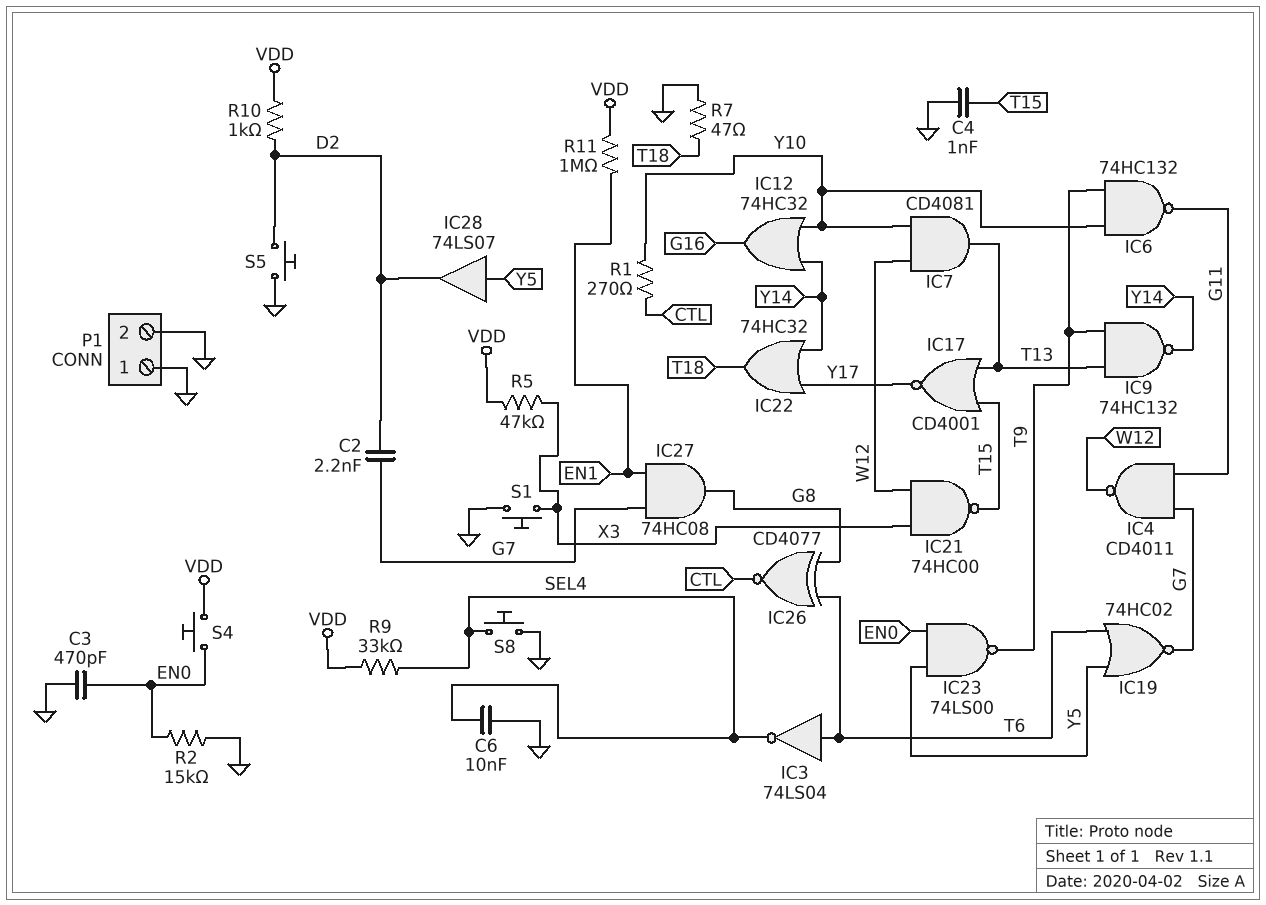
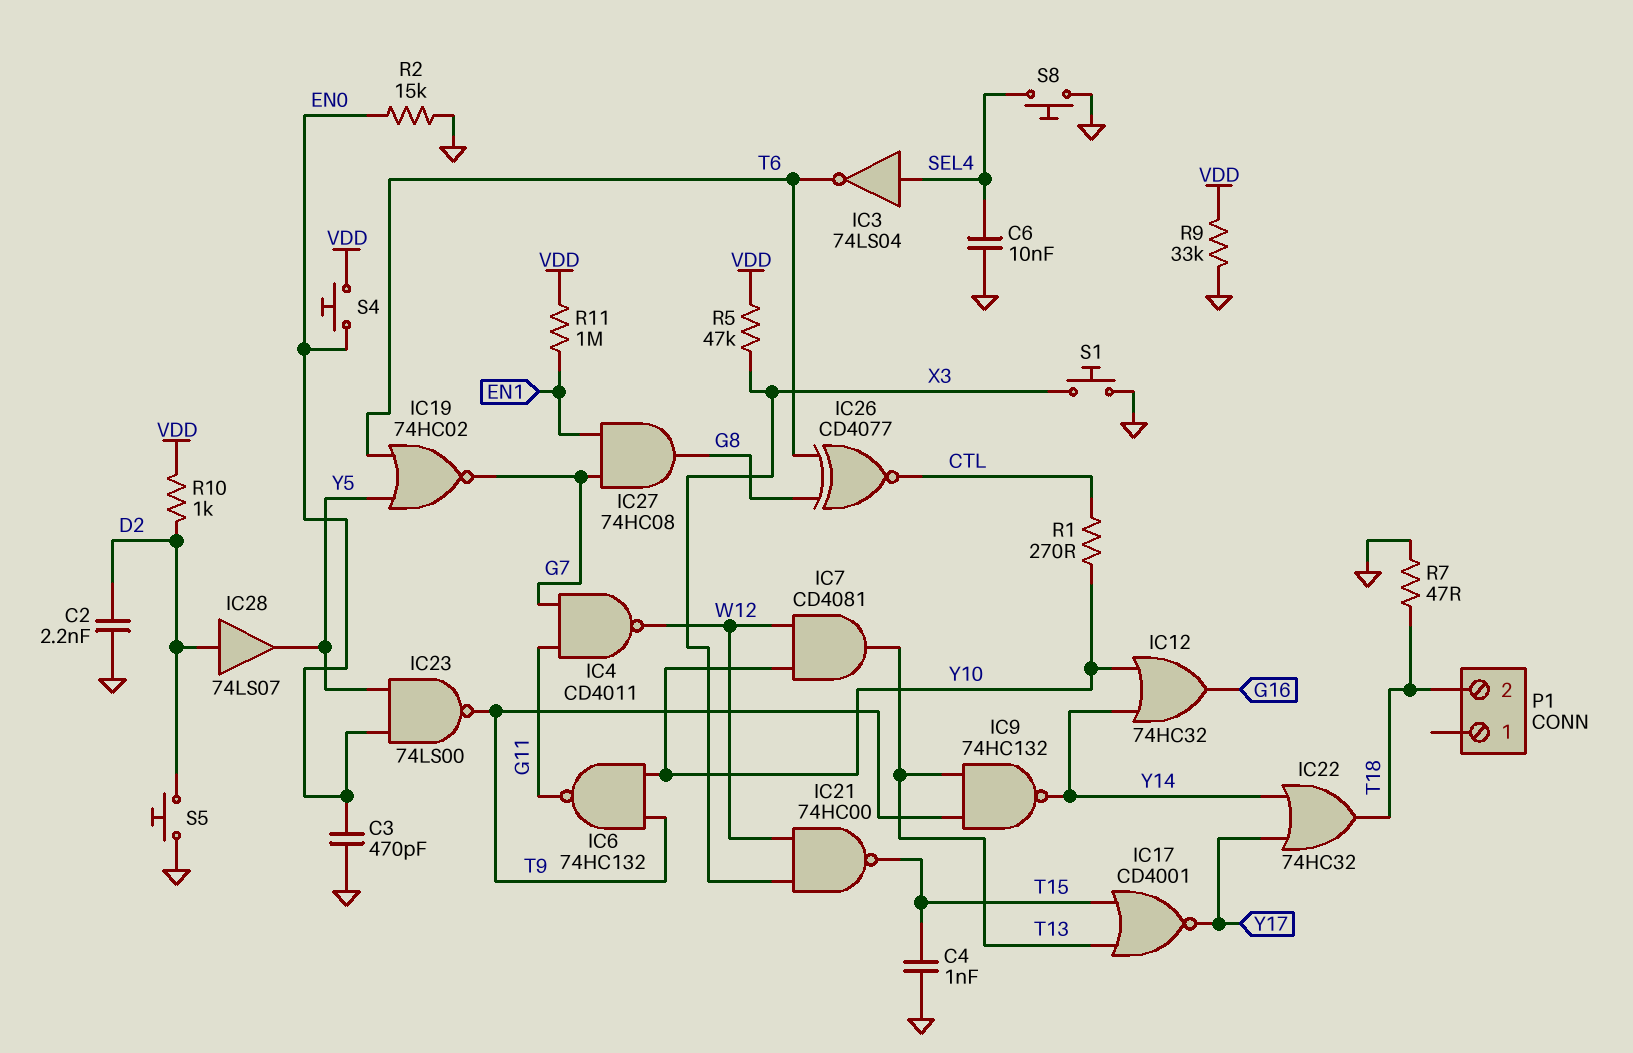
C2: 2.2nF (D2, G7) -> 2.2nF (D2, GND)
IC3: NOT 74LS04 (in T6, out SEL4) -> NOT 74LS04 (in SEL4, out T6)
IC28: buffer 74LS07 (in Y5, out D2) -> buffer 74LS07 (in D2, out Y5)
P1 pin 1: GND -> none
P1 pin 2: GND -> T18
R9: 33k (SEL4, VDD) -> 33k (GND, VDD)

